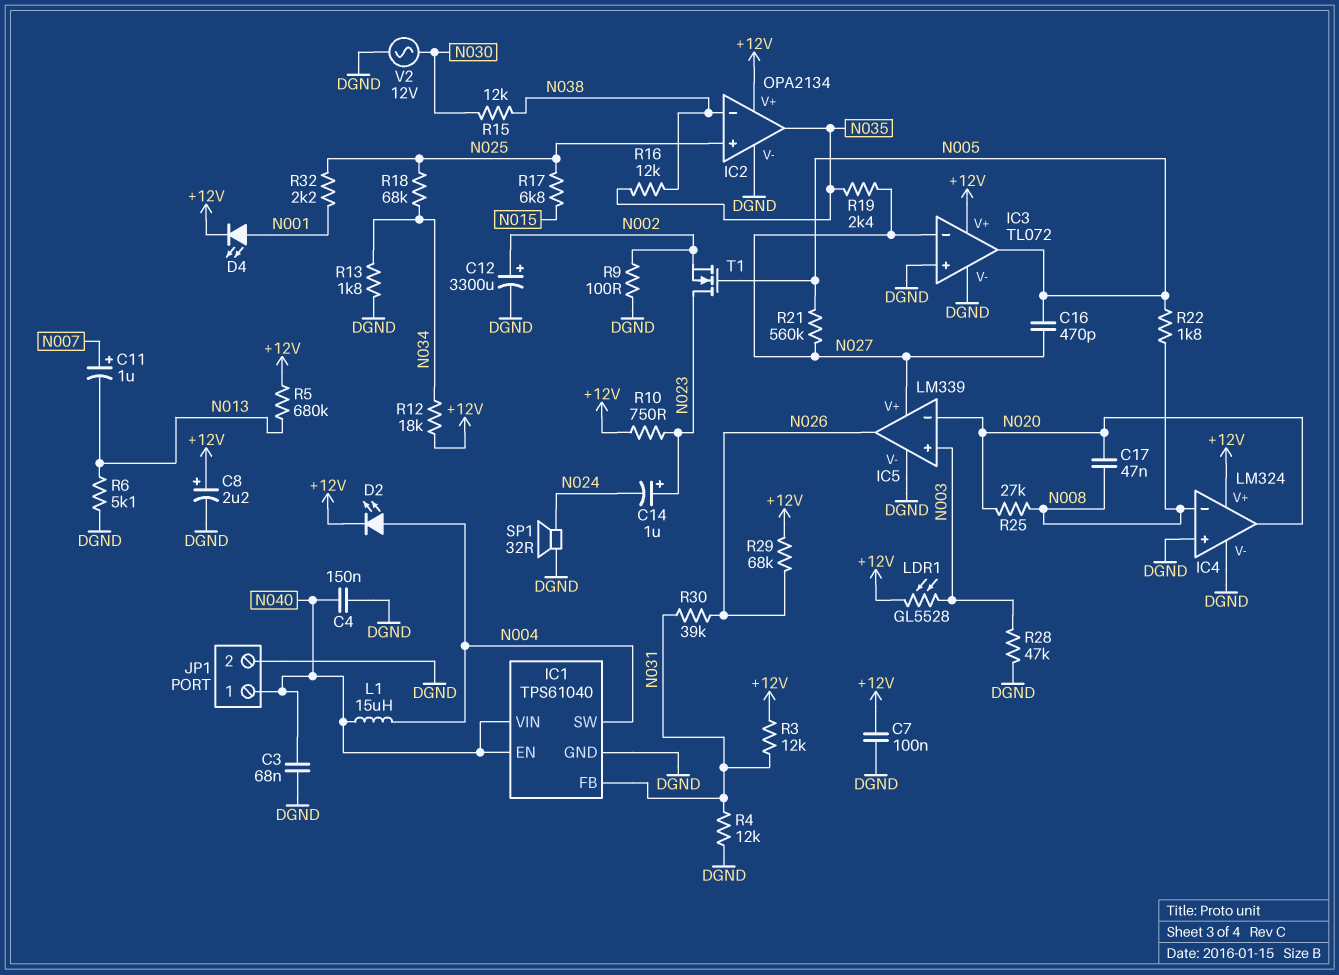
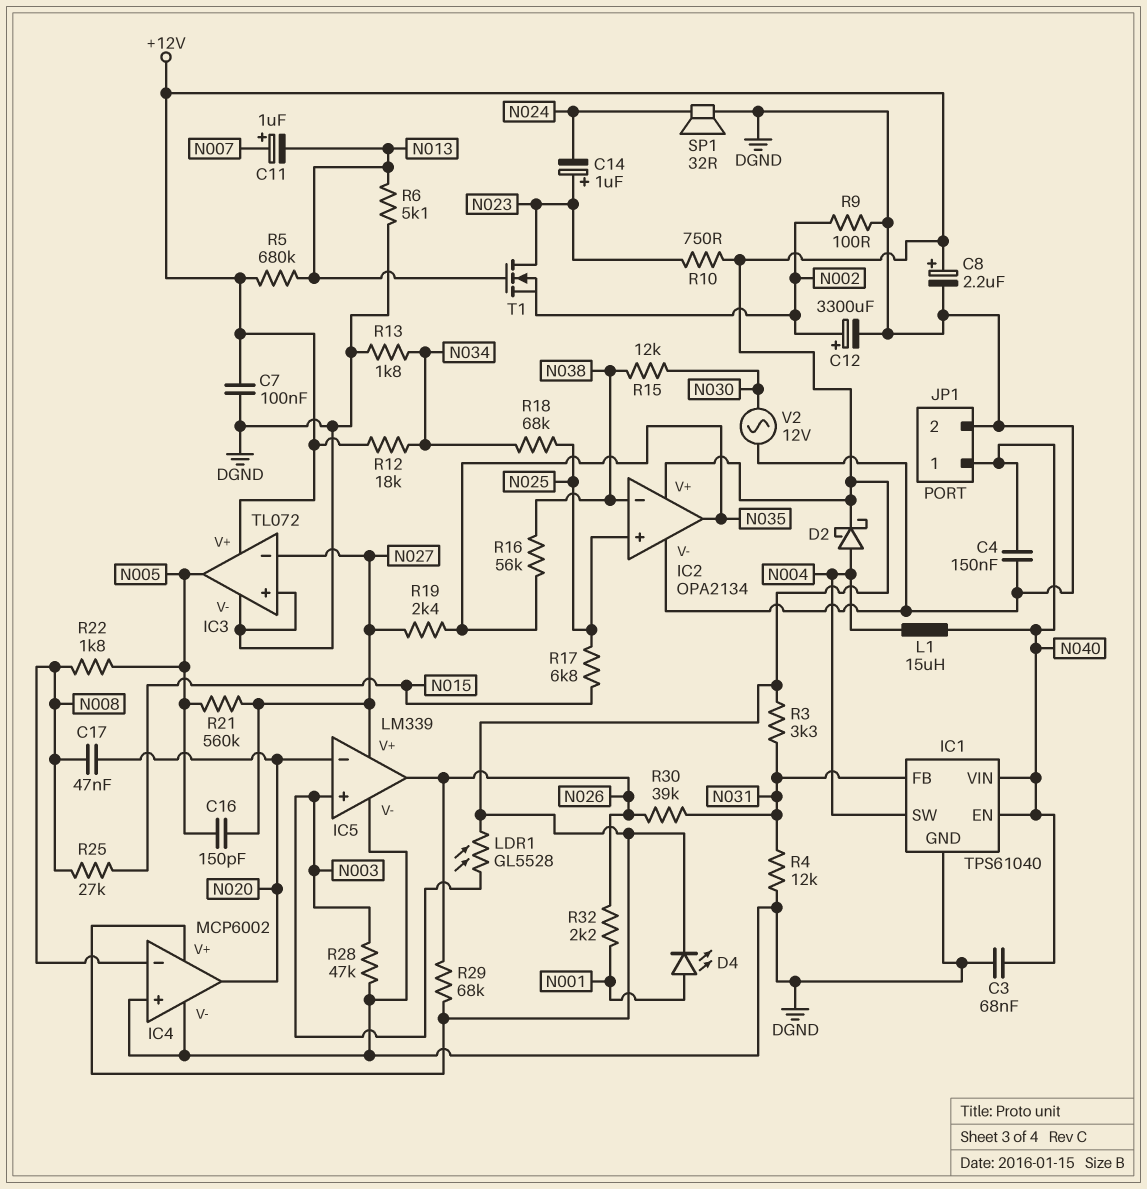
C16: 470pF (N005, N027) -> 150pF (N005, N027)
D2: LED (A N004, K +12V) -> schottky (A N004, K +12V)
IC4: LM324 -> MCP6002
R3: 12k (+12V, N031) -> 3.3k (+12V, N031)
R16: 12k (N035, N038) -> 56k (N035, N038)
R25: 27k (N008, N020) -> 27k (N008, N015)
R32: 2.2k (N001, N025) -> 2.2k (N001, N026)
T1: NMOS (G N005, D N023, S N002) -> NMOS (G N013, D N023, S N002)

